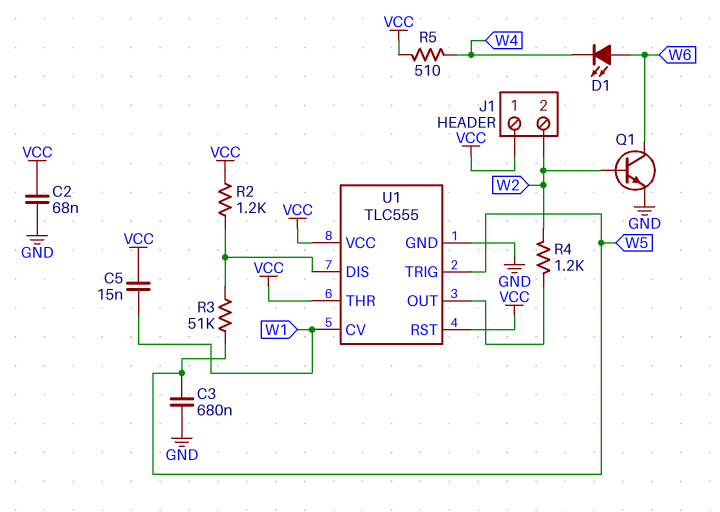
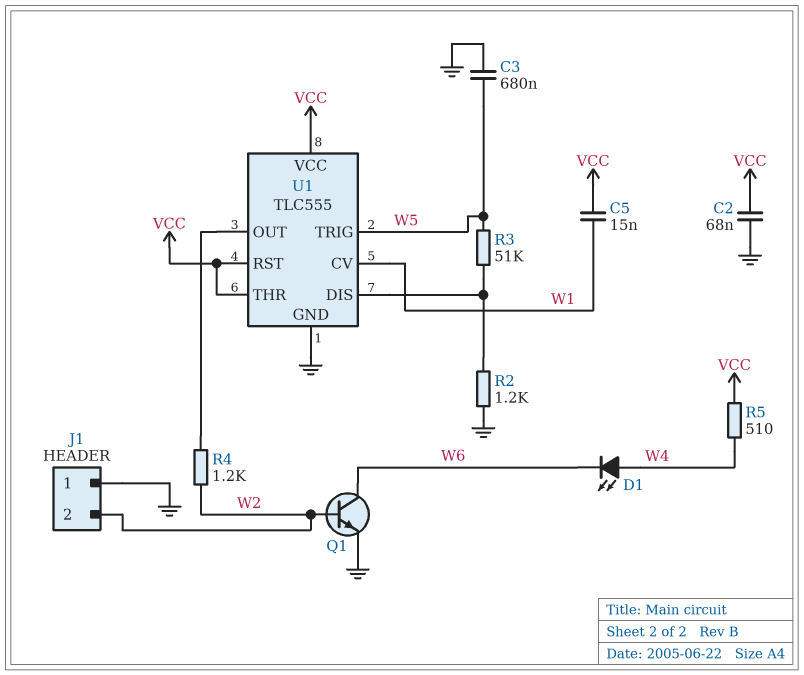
D1: LED (A W6, K W4) -> LED (A W4, K W6)
J1 pin 1: VCC -> GND
R2: 1.2k (U1/DIS, VCC) -> 1.2k (GND, U1/DIS)

